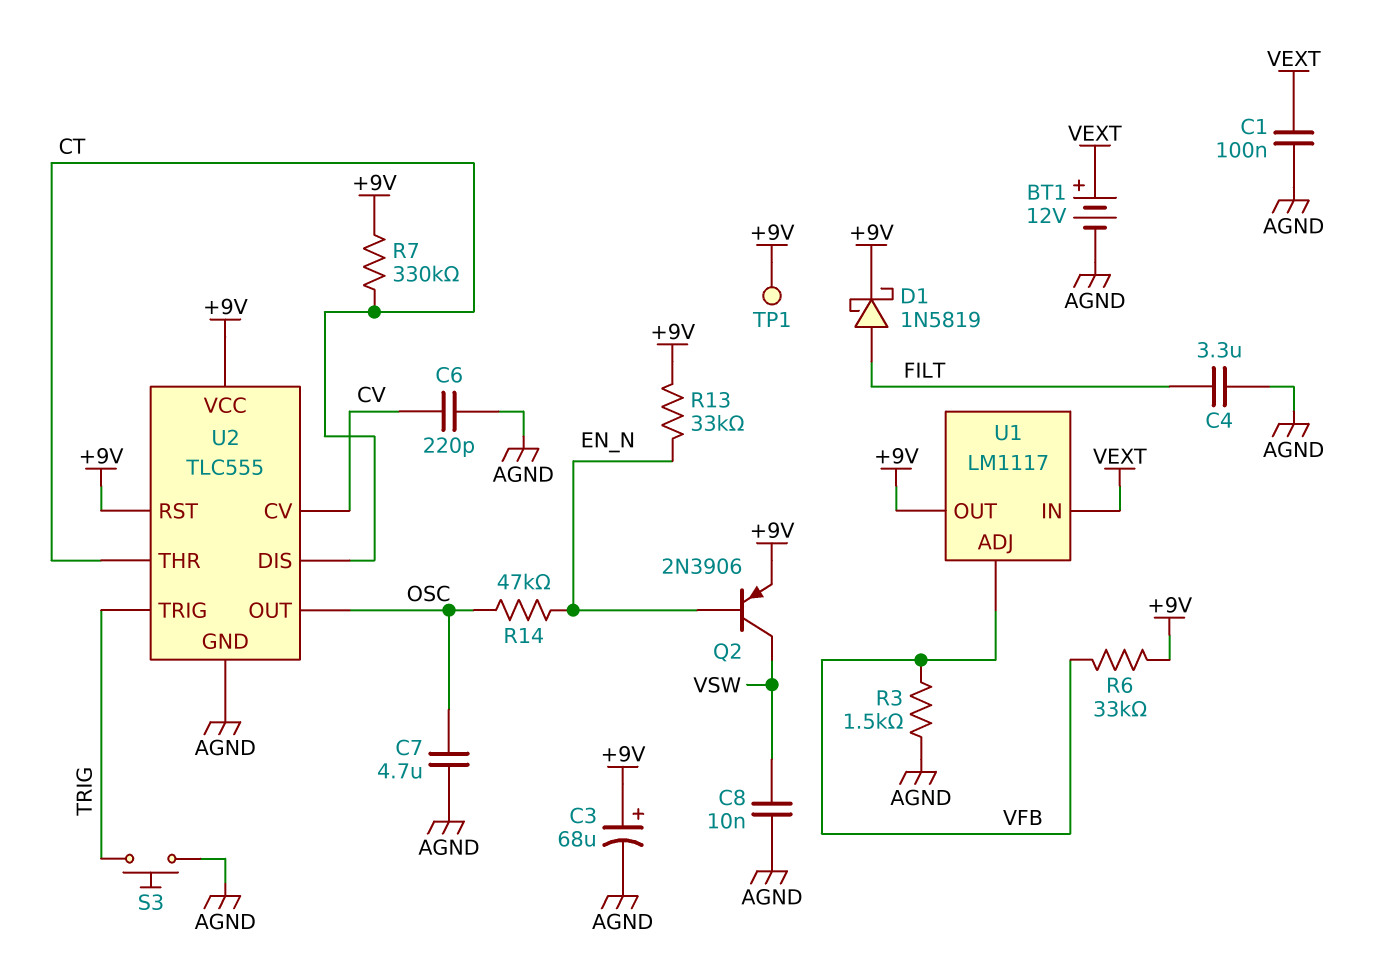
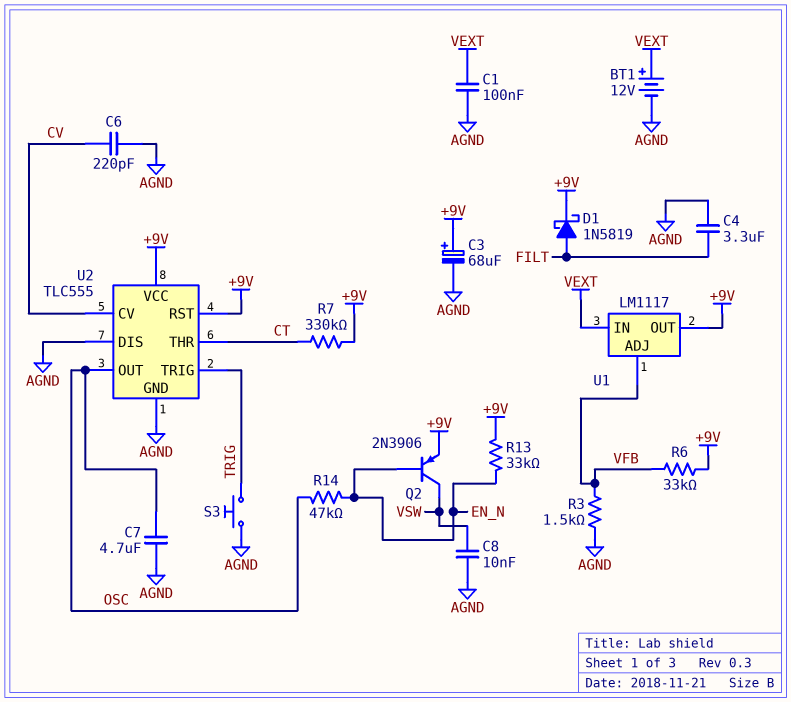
TP1: test point (+9V) -> none
U2 pin DIS: CT -> AGND

